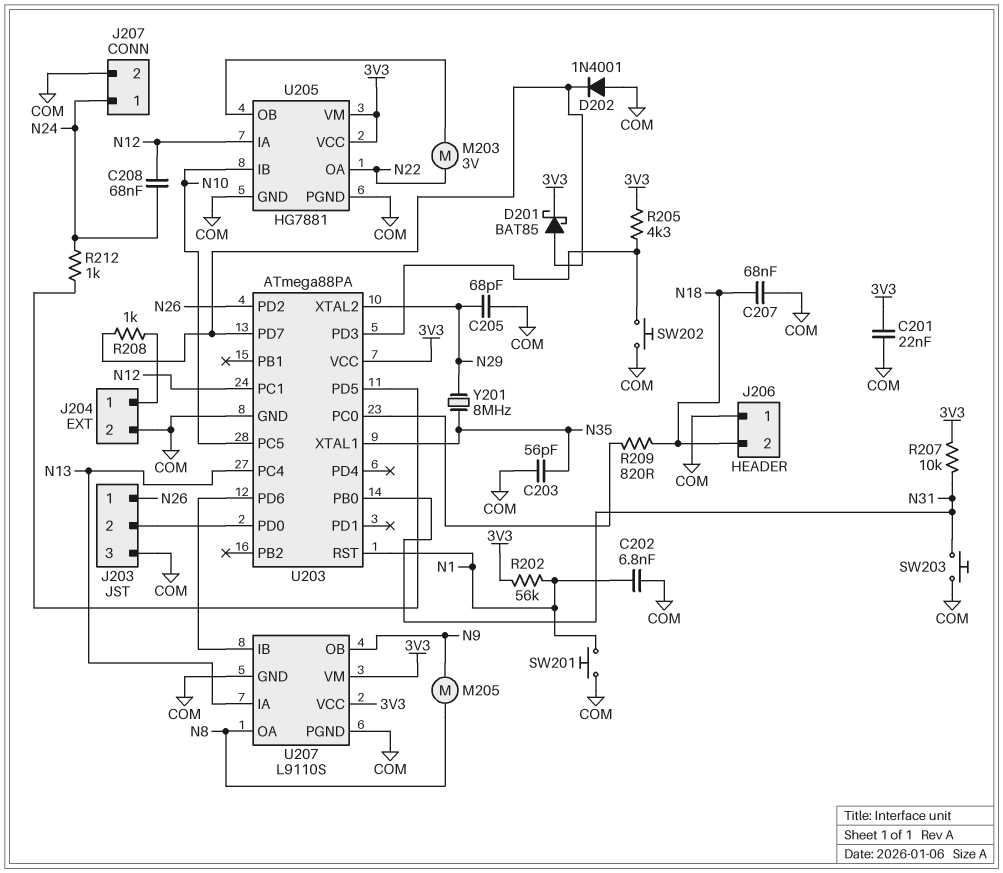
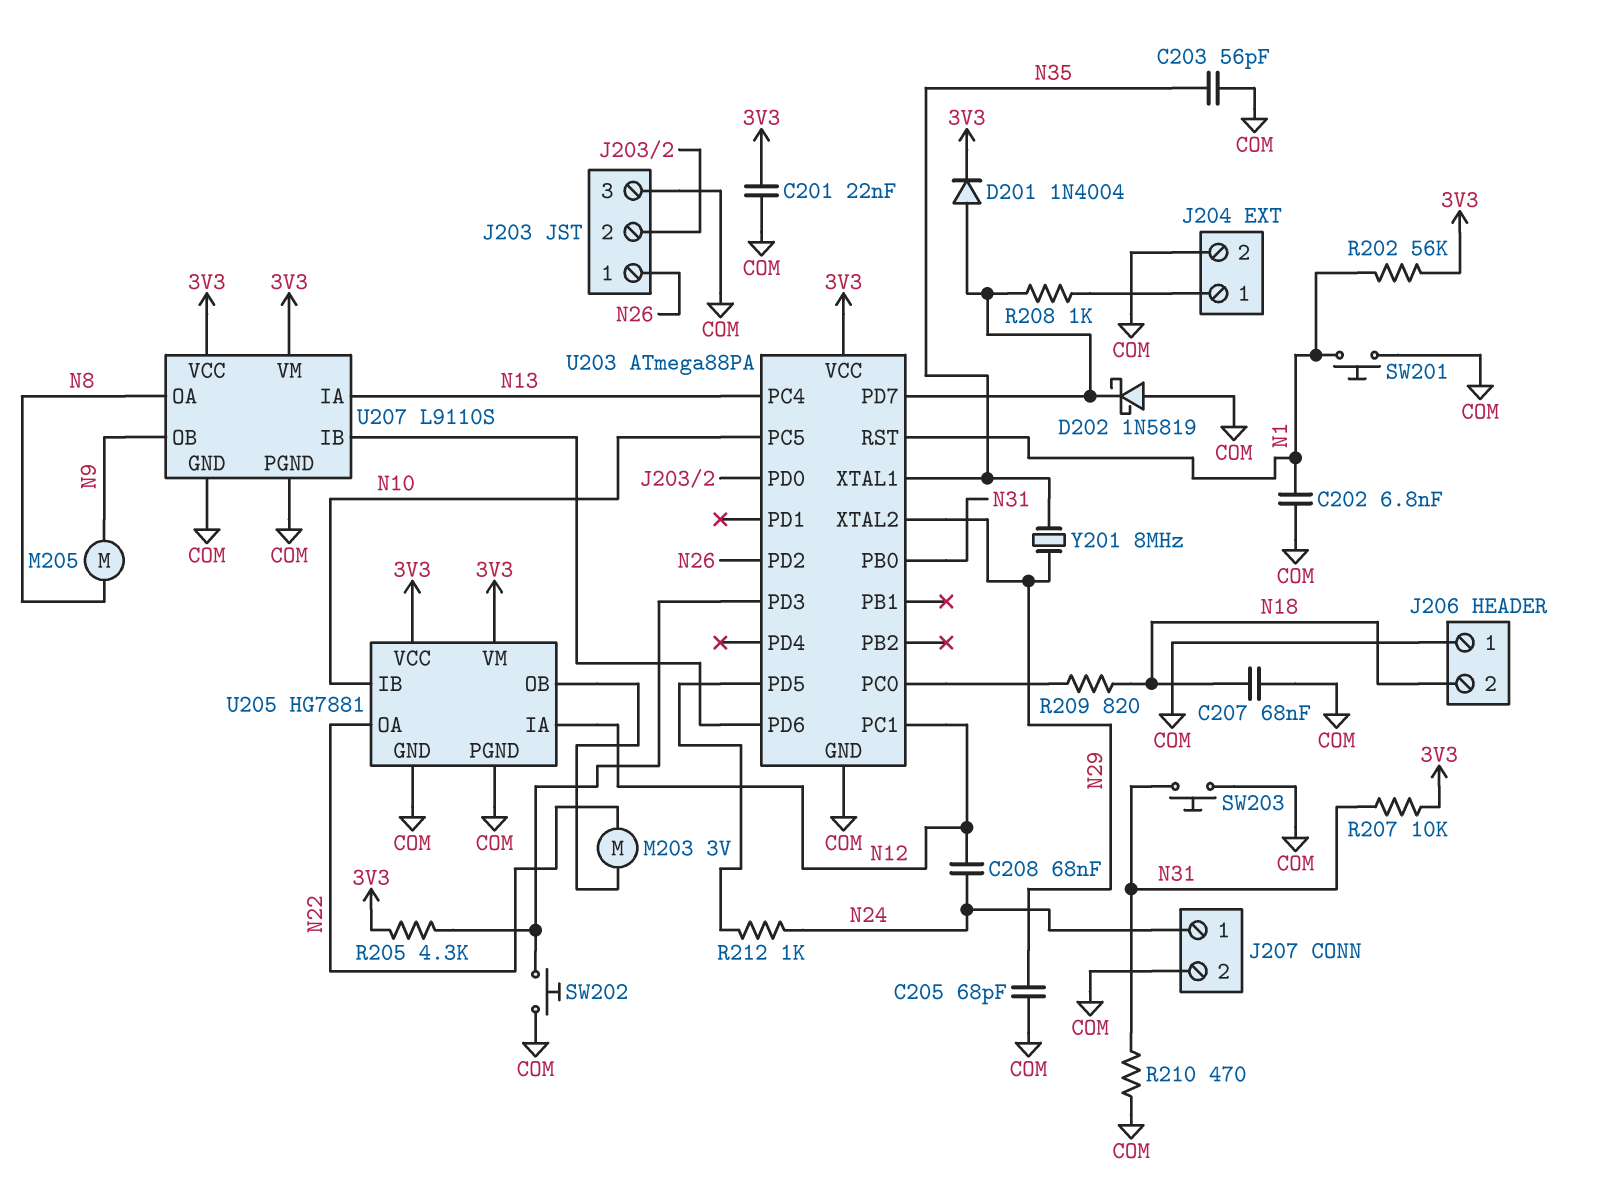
D201: schottky BAT85 (A U203/PD7, K 3V3) -> diode 1N4004 (A U203/PD7, K 3V3)
D202: diode 1N4001 (A COM, K U203/PD7) -> schottky 1N5819 (A COM, K U203/PD7)
R210: none -> 470 (COM, N31)

